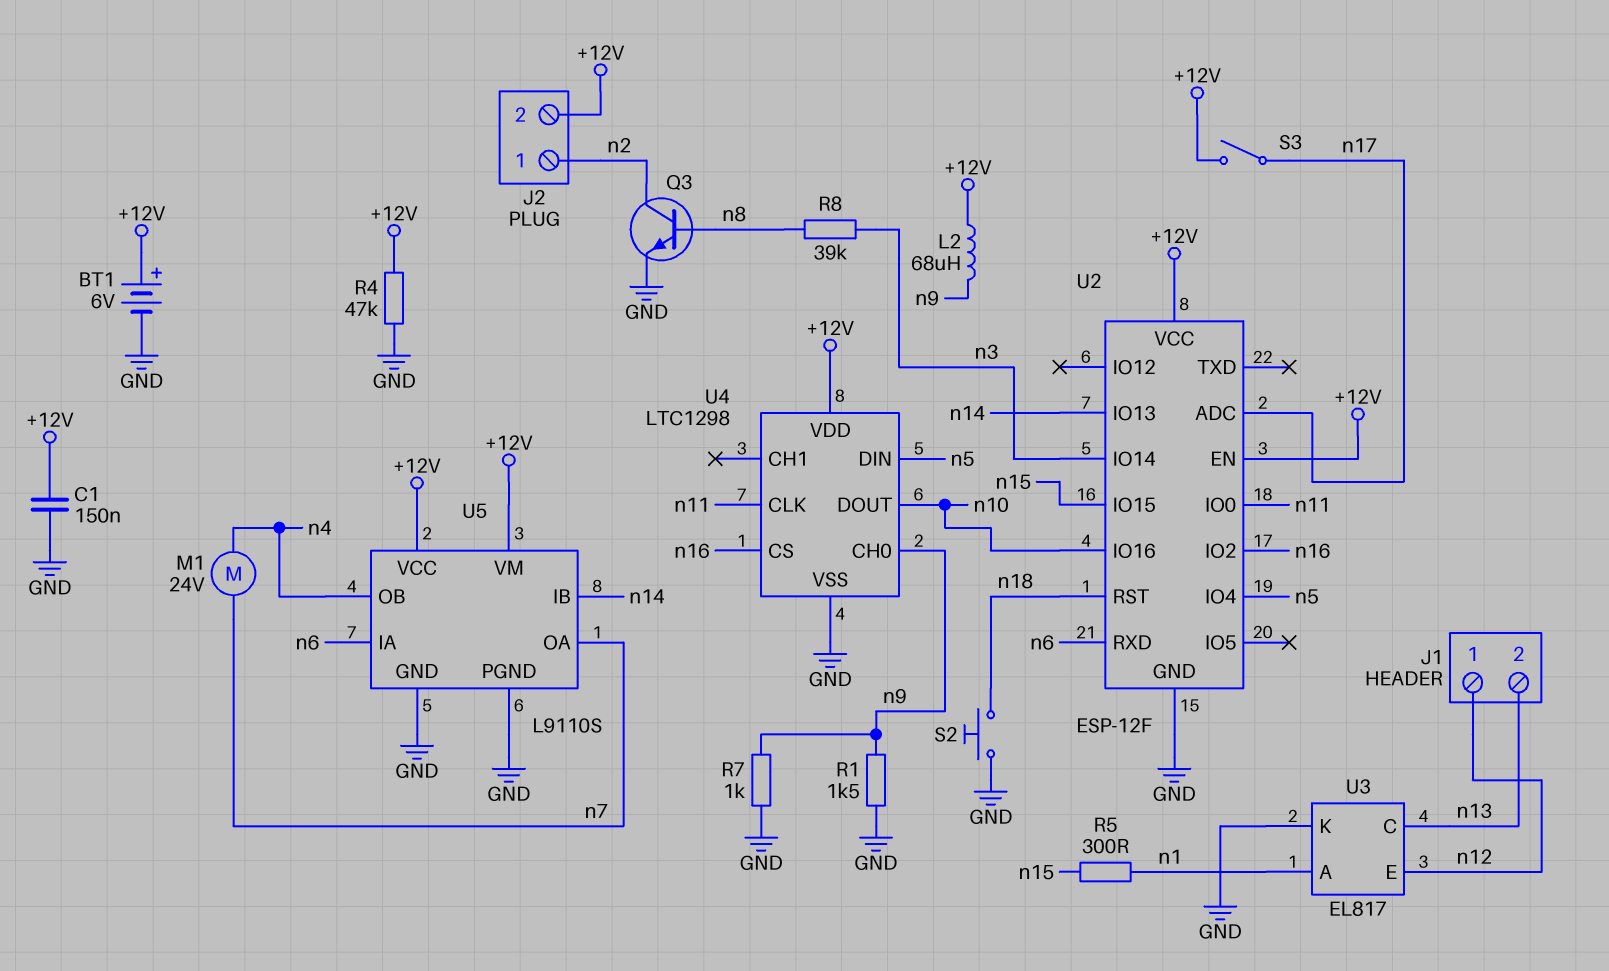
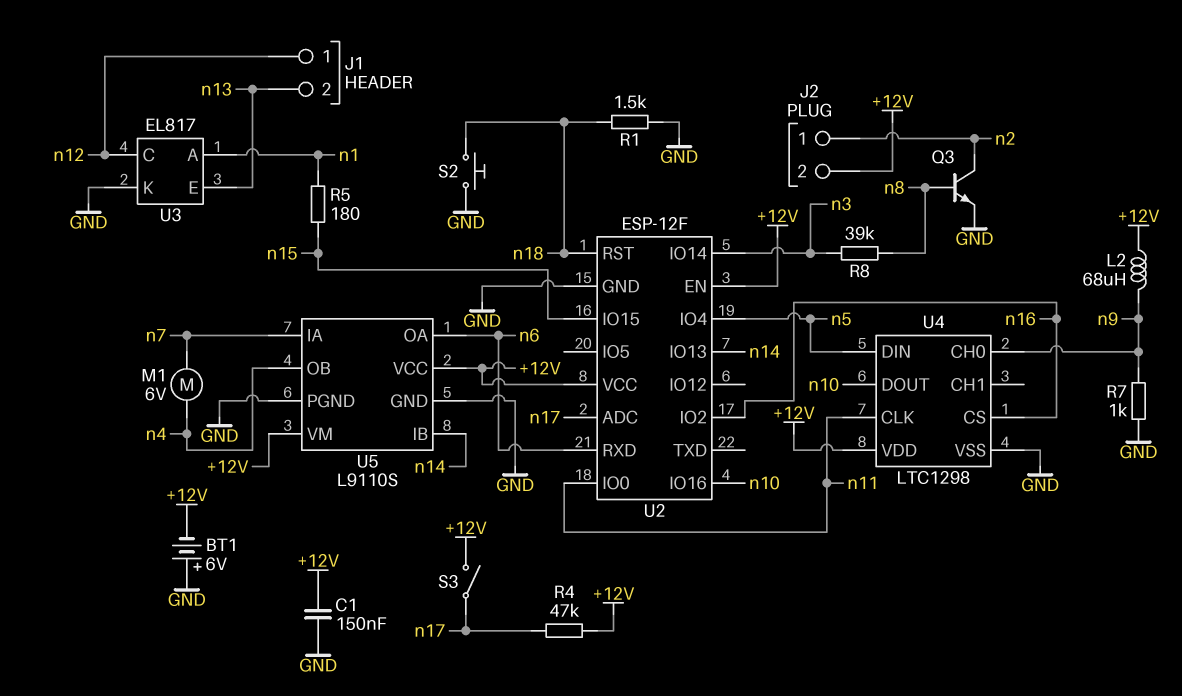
BT1: 6V (plus +12V, minus GND) -> 6V (plus GND, minus +12V)
M1: motor 24V (n4, n7) -> motor 6V (n4, n7)
R1: 1.5k (GND, n9) -> 1.5k (GND, n18)
R4: 47k (+12V, GND) -> 47k (+12V, n17)
R5: 300 (n1, n15) -> 180 (n1, n15)
U3 pin C: n13 -> n12
U3 pin E: n12 -> n13
U5 pin IA: n6 -> n7
U5 pin OA: n7 -> n6

